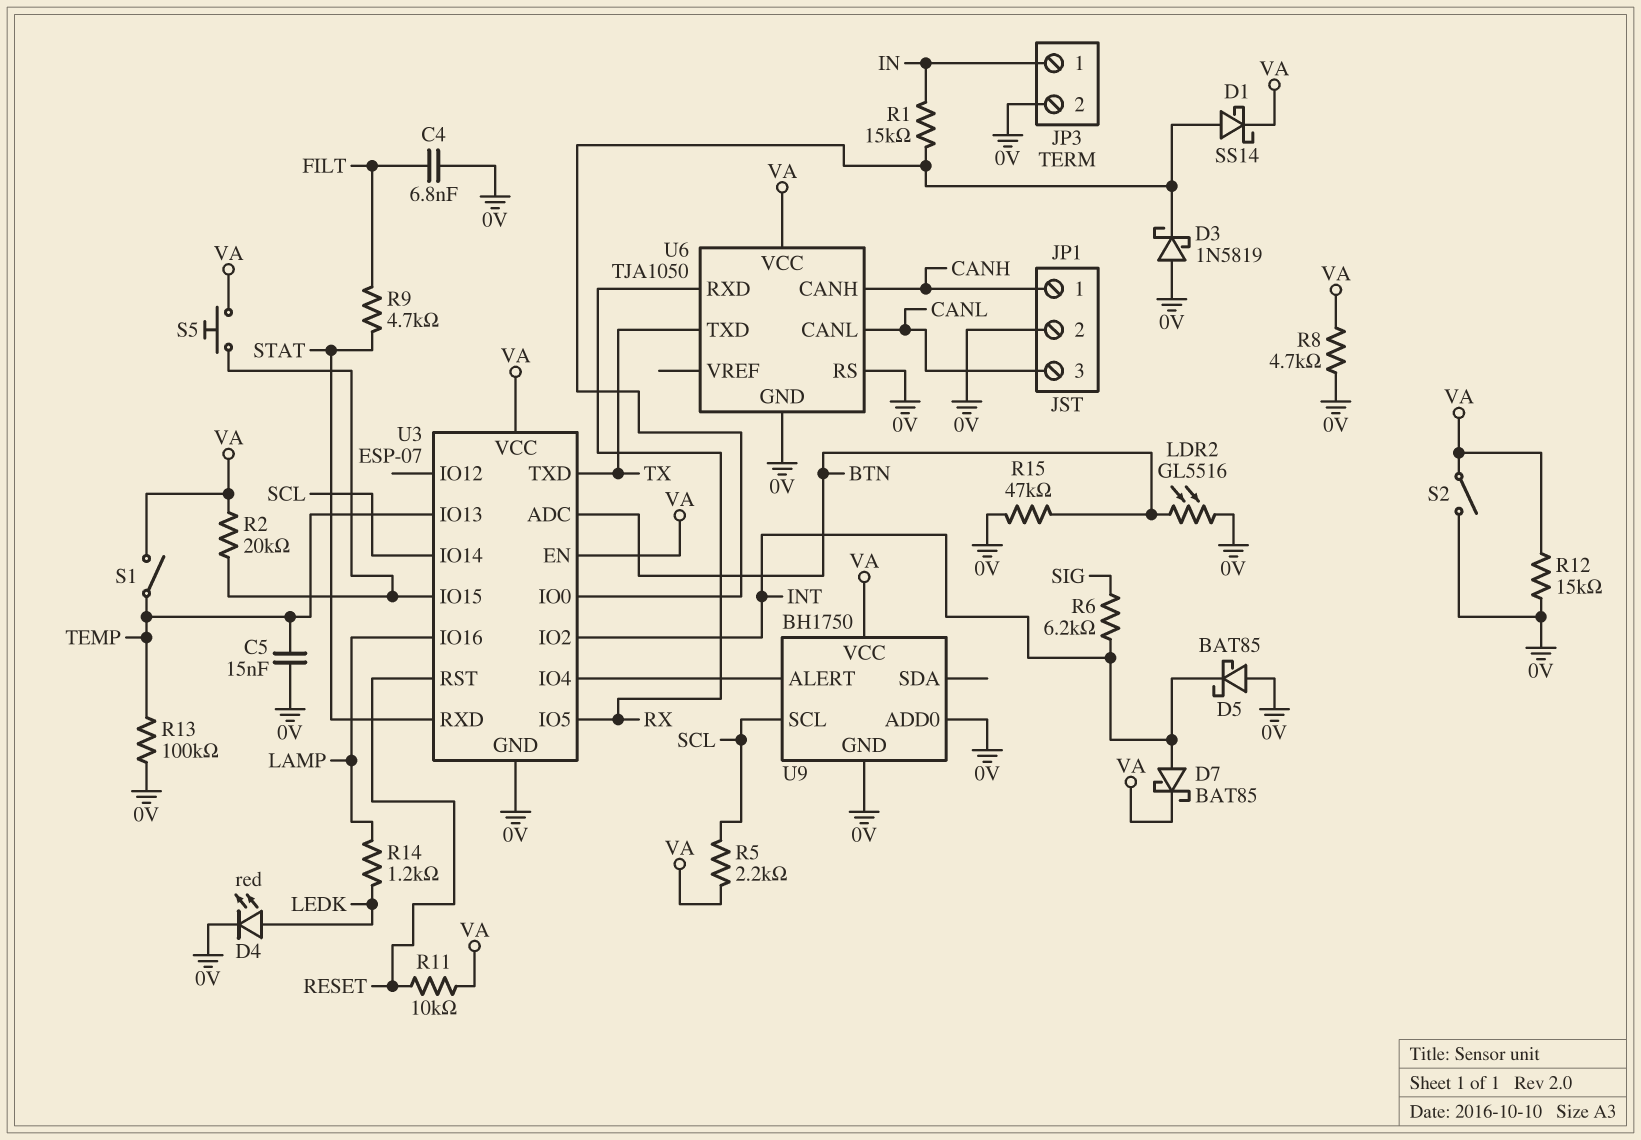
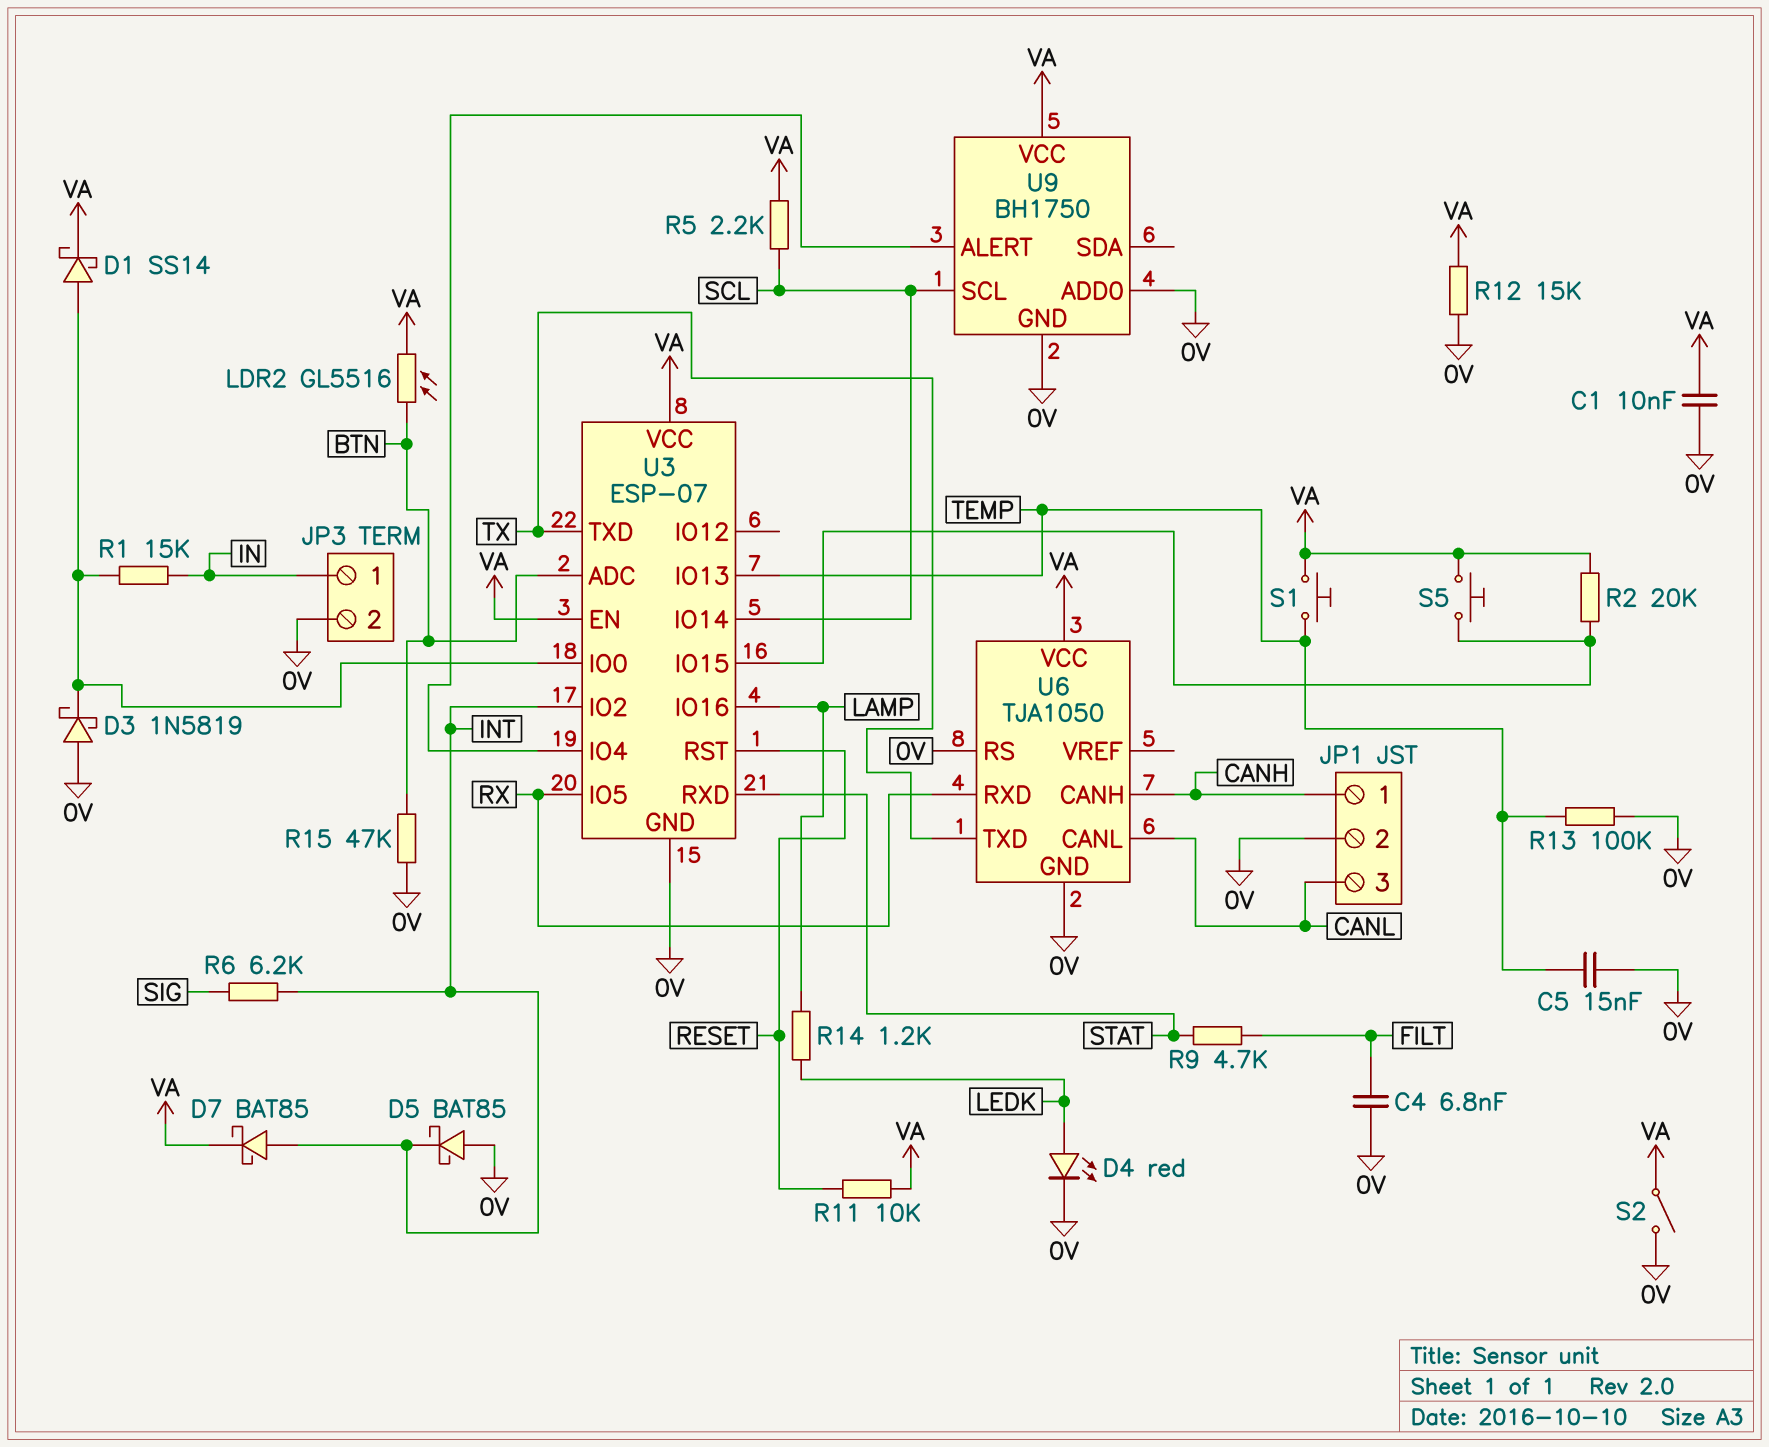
C1: none -> 10nF (0V, VA)
LDR2: GL5516 (0V, BTN) -> GL5516 (BTN, VA)
R8: 4.7k (0V, VA) -> none
S1: switch (TEMP, VA) -> button (TEMP, VA)

